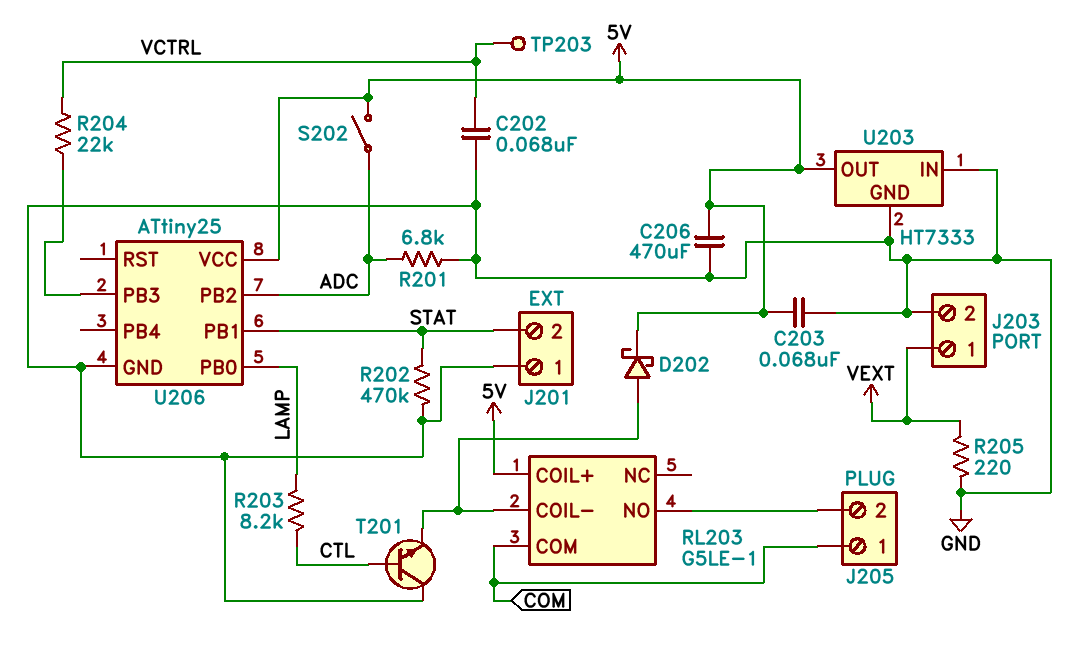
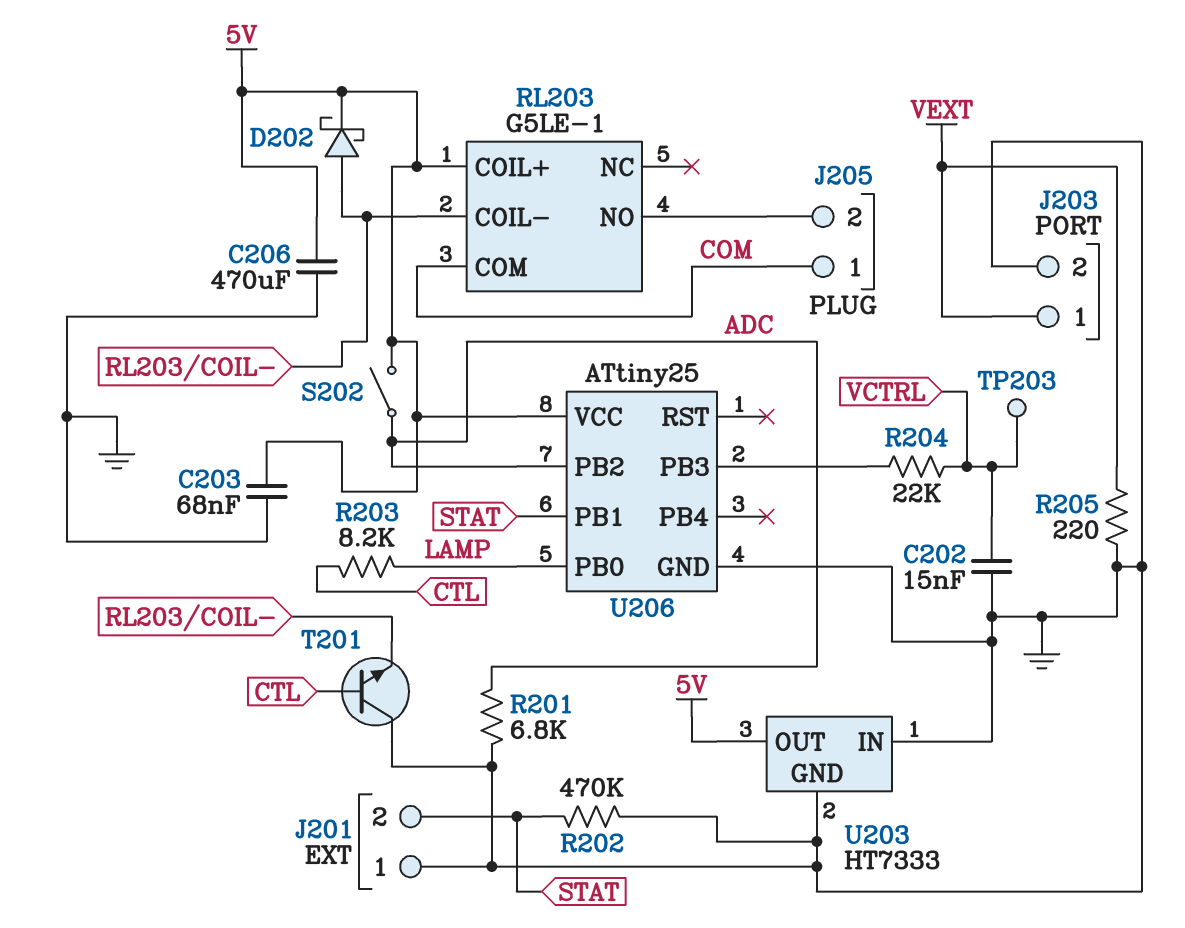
C202: 68nF (GND, VCTRL) -> 15nF (GND, VCTRL)

